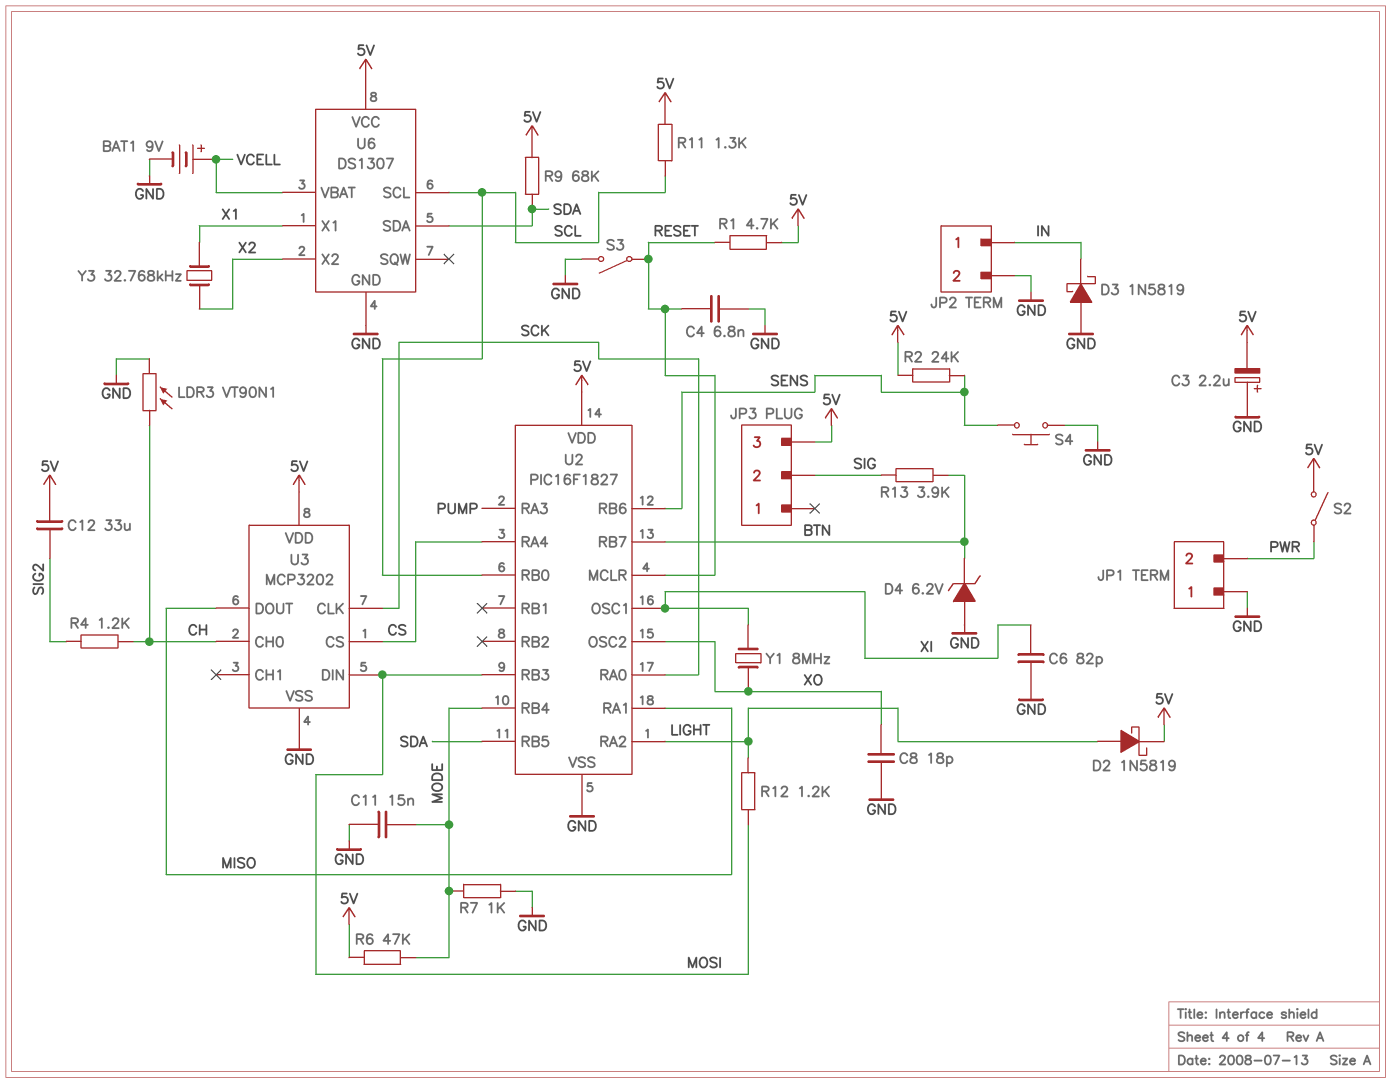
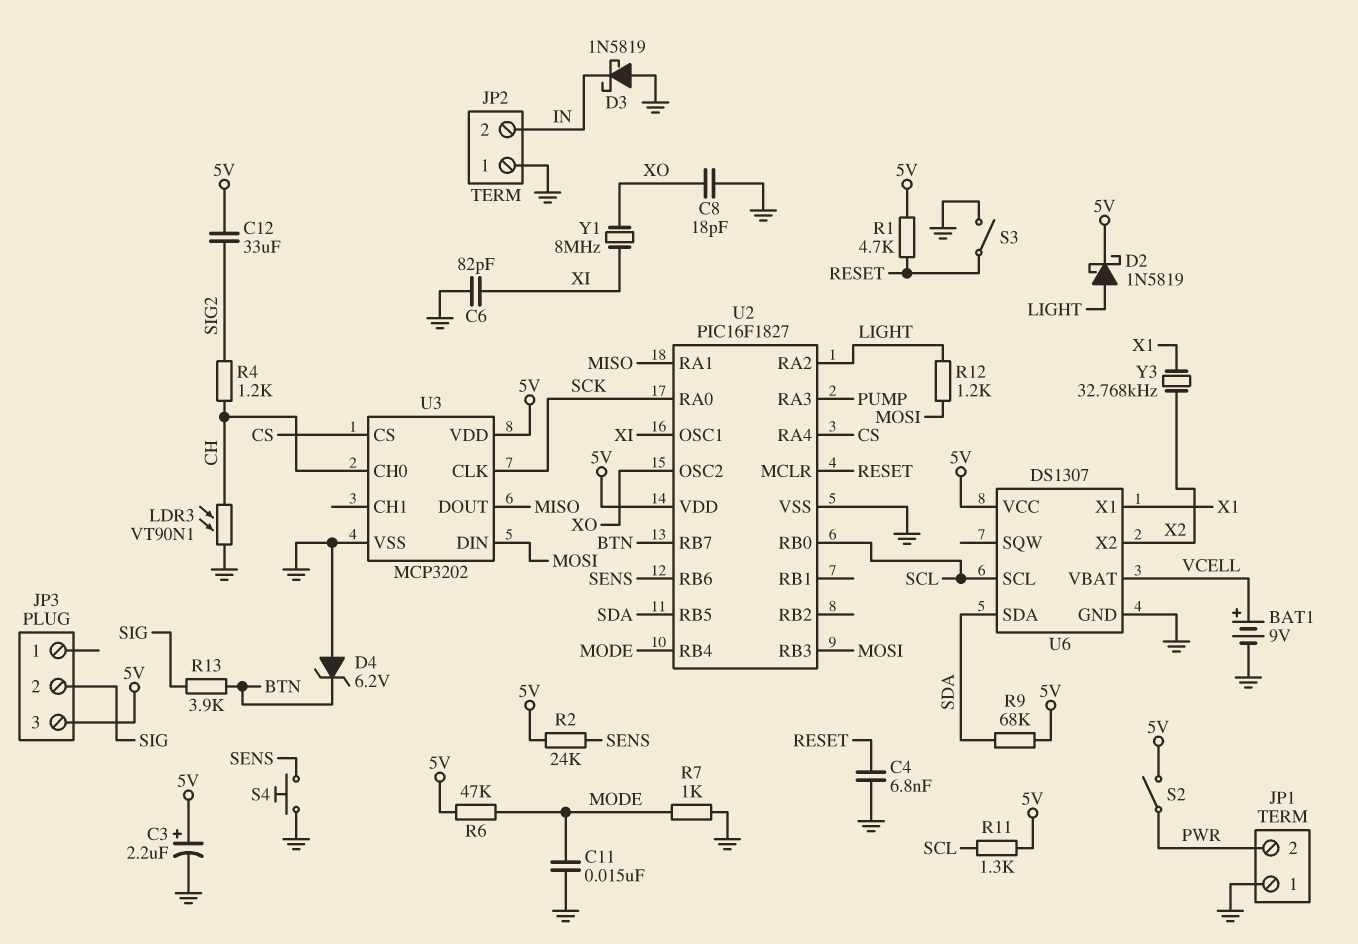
C3: 2.2uF (plus GND, minus 5V) -> 2.2uF (plus 5V, minus GND)
JP2 pin 1: IN -> GND
JP2 pin 2: GND -> IN

